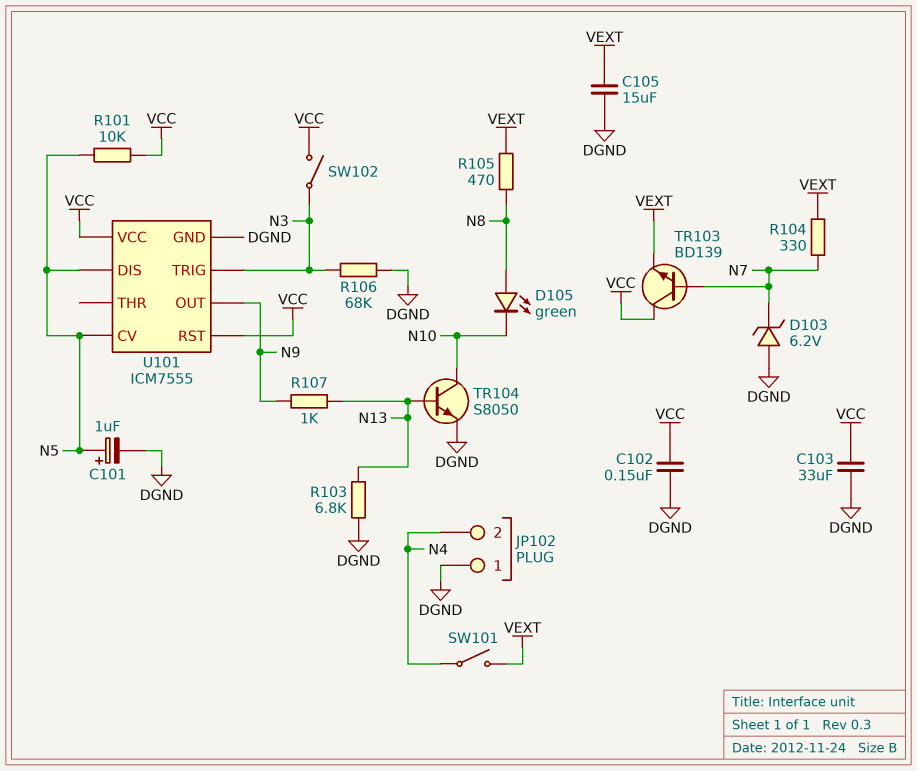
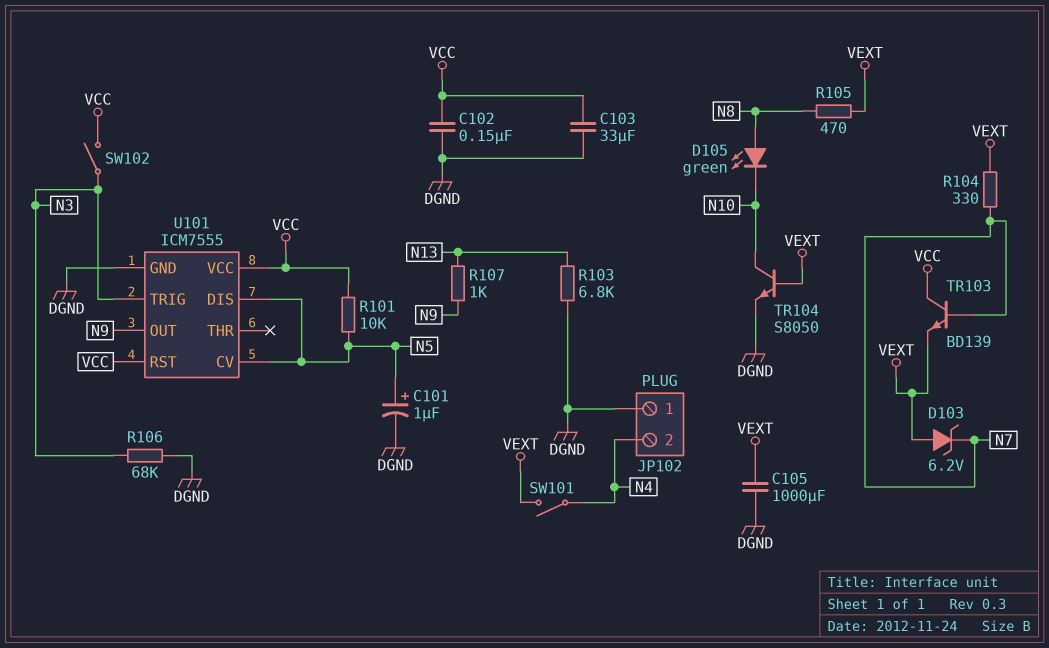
C105: 15uF (DGND, VEXT) -> 1000uF (DGND, VEXT)
D103: zener 6.2V (A DGND, K N7) -> zener 6.2V (A VEXT, K N7)
TR104: NPN S8050 (B N13, C N10, E DGND) -> NPN S8050 (B VEXT, C N10, E DGND)

